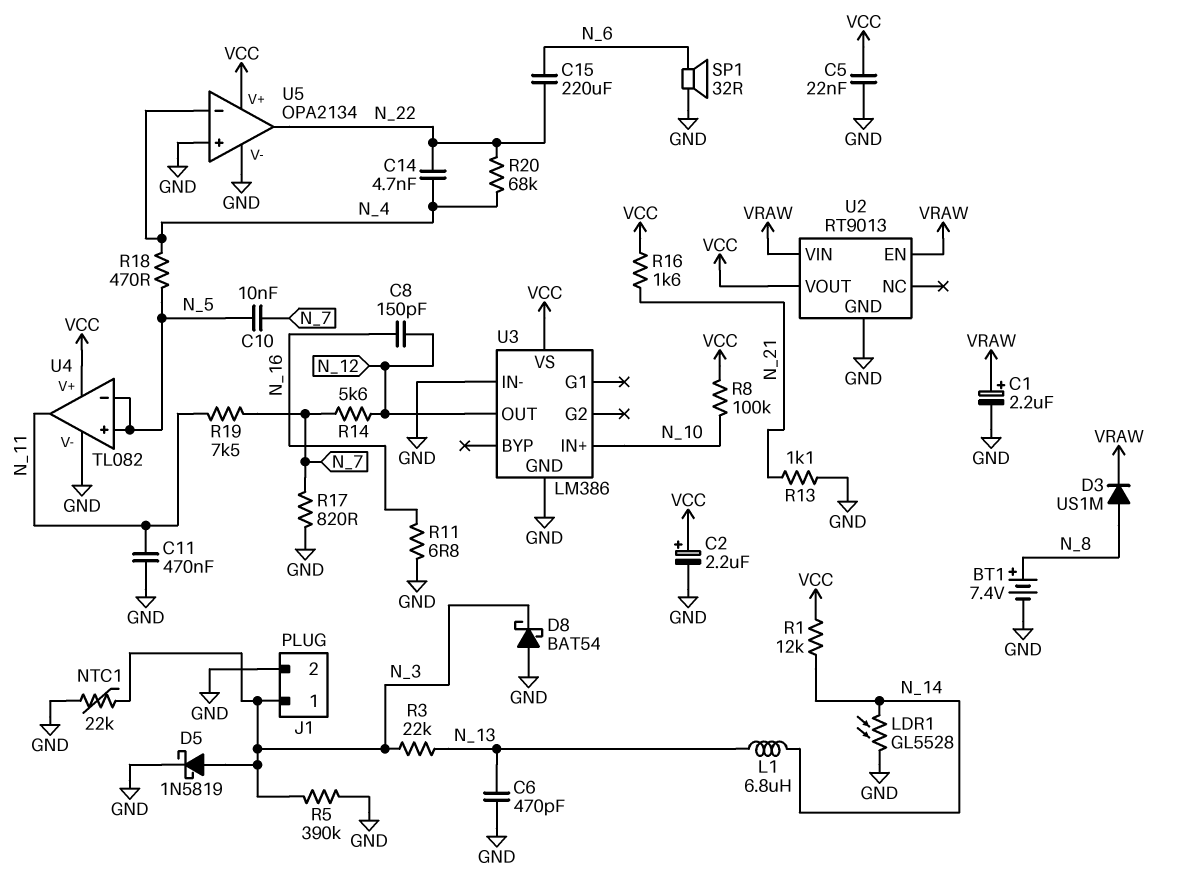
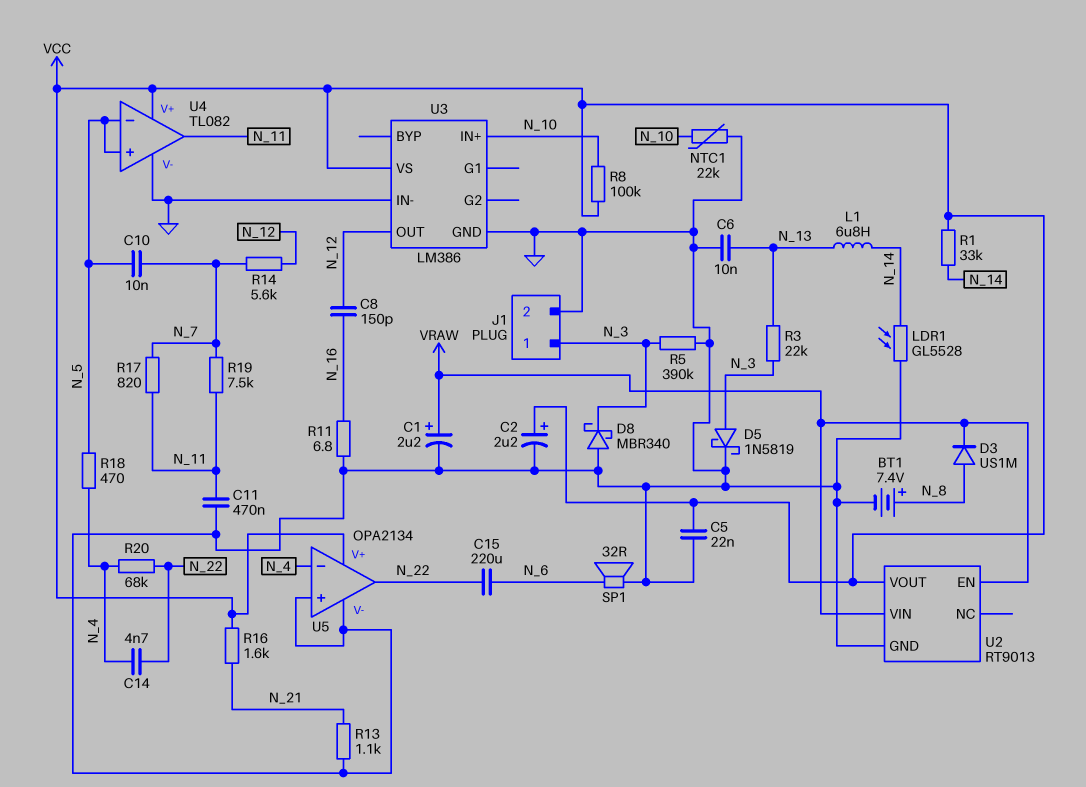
C6: 470pF (GND, N_13) -> 10nF (GND, N_13)
D8: schottky BAT54 (A GND, K N_3) -> schottky MBR340 (A GND, K N_3)
NTC1: 22k (GND, N_3) -> 22k (GND, N_10)
R1: 12k (N_14, VCC) -> 33k (N_14, VCC)
R17: 820 (GND, N_7) -> 820 (N_7, N_11)

